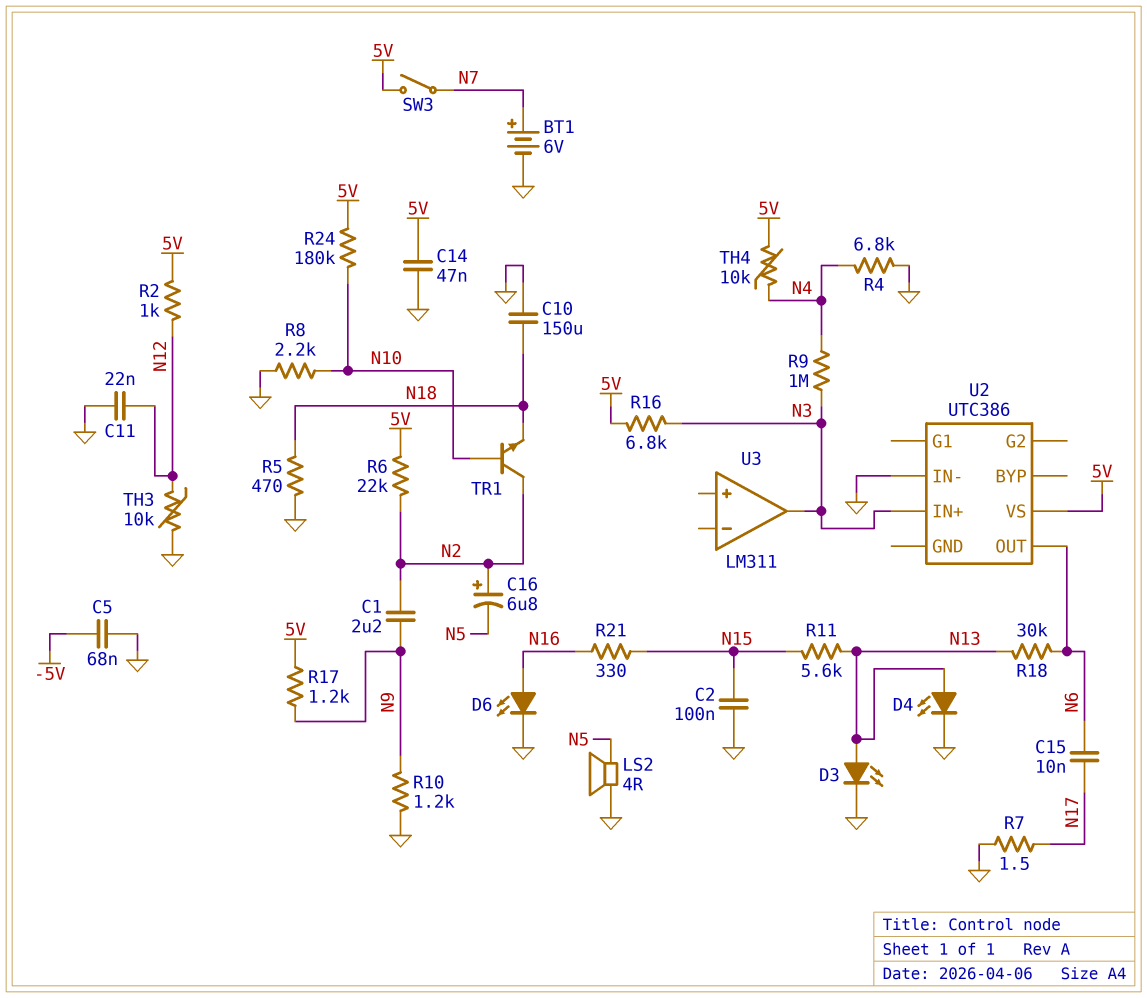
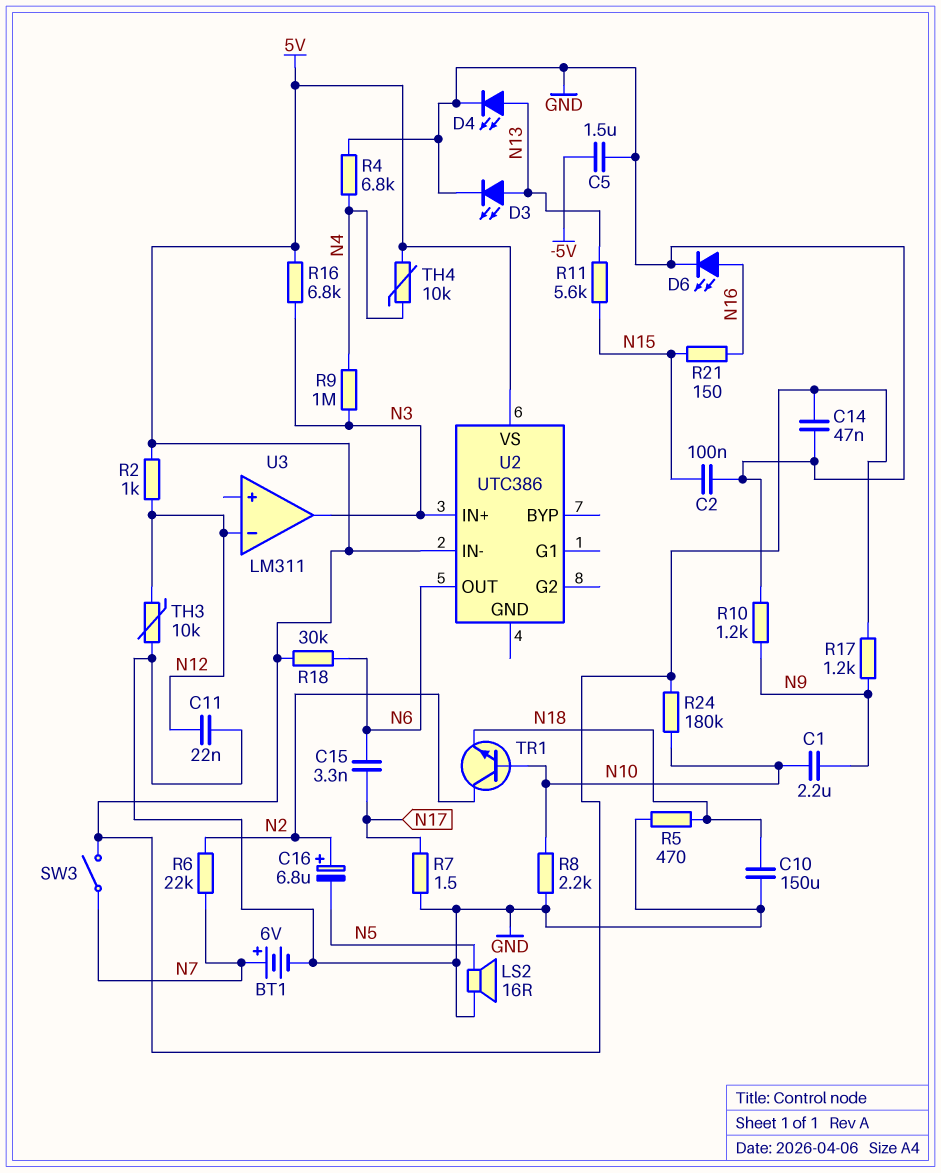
C1: 2.2uF (N2, N9) -> 2.2uF (N9, N10)
C5: 68nF (-5V, GND) -> 1.5uF (-5V, GND)
C15: 10nF (N6, N17) -> 3.3nF (N6, N17)
LS2: speaker 4R (GND, N5) -> speaker 16R (GND, N5)
R6: 22k (5V, N2) -> 22k (N2, N7)
R18: 30k (N6, N13) -> 30k (5V, N6)
R21: 330 (N15, N16) -> 150 (N15, N16)
U2 pin IN-: GND -> 5V
U3 pin in-: none -> N12

